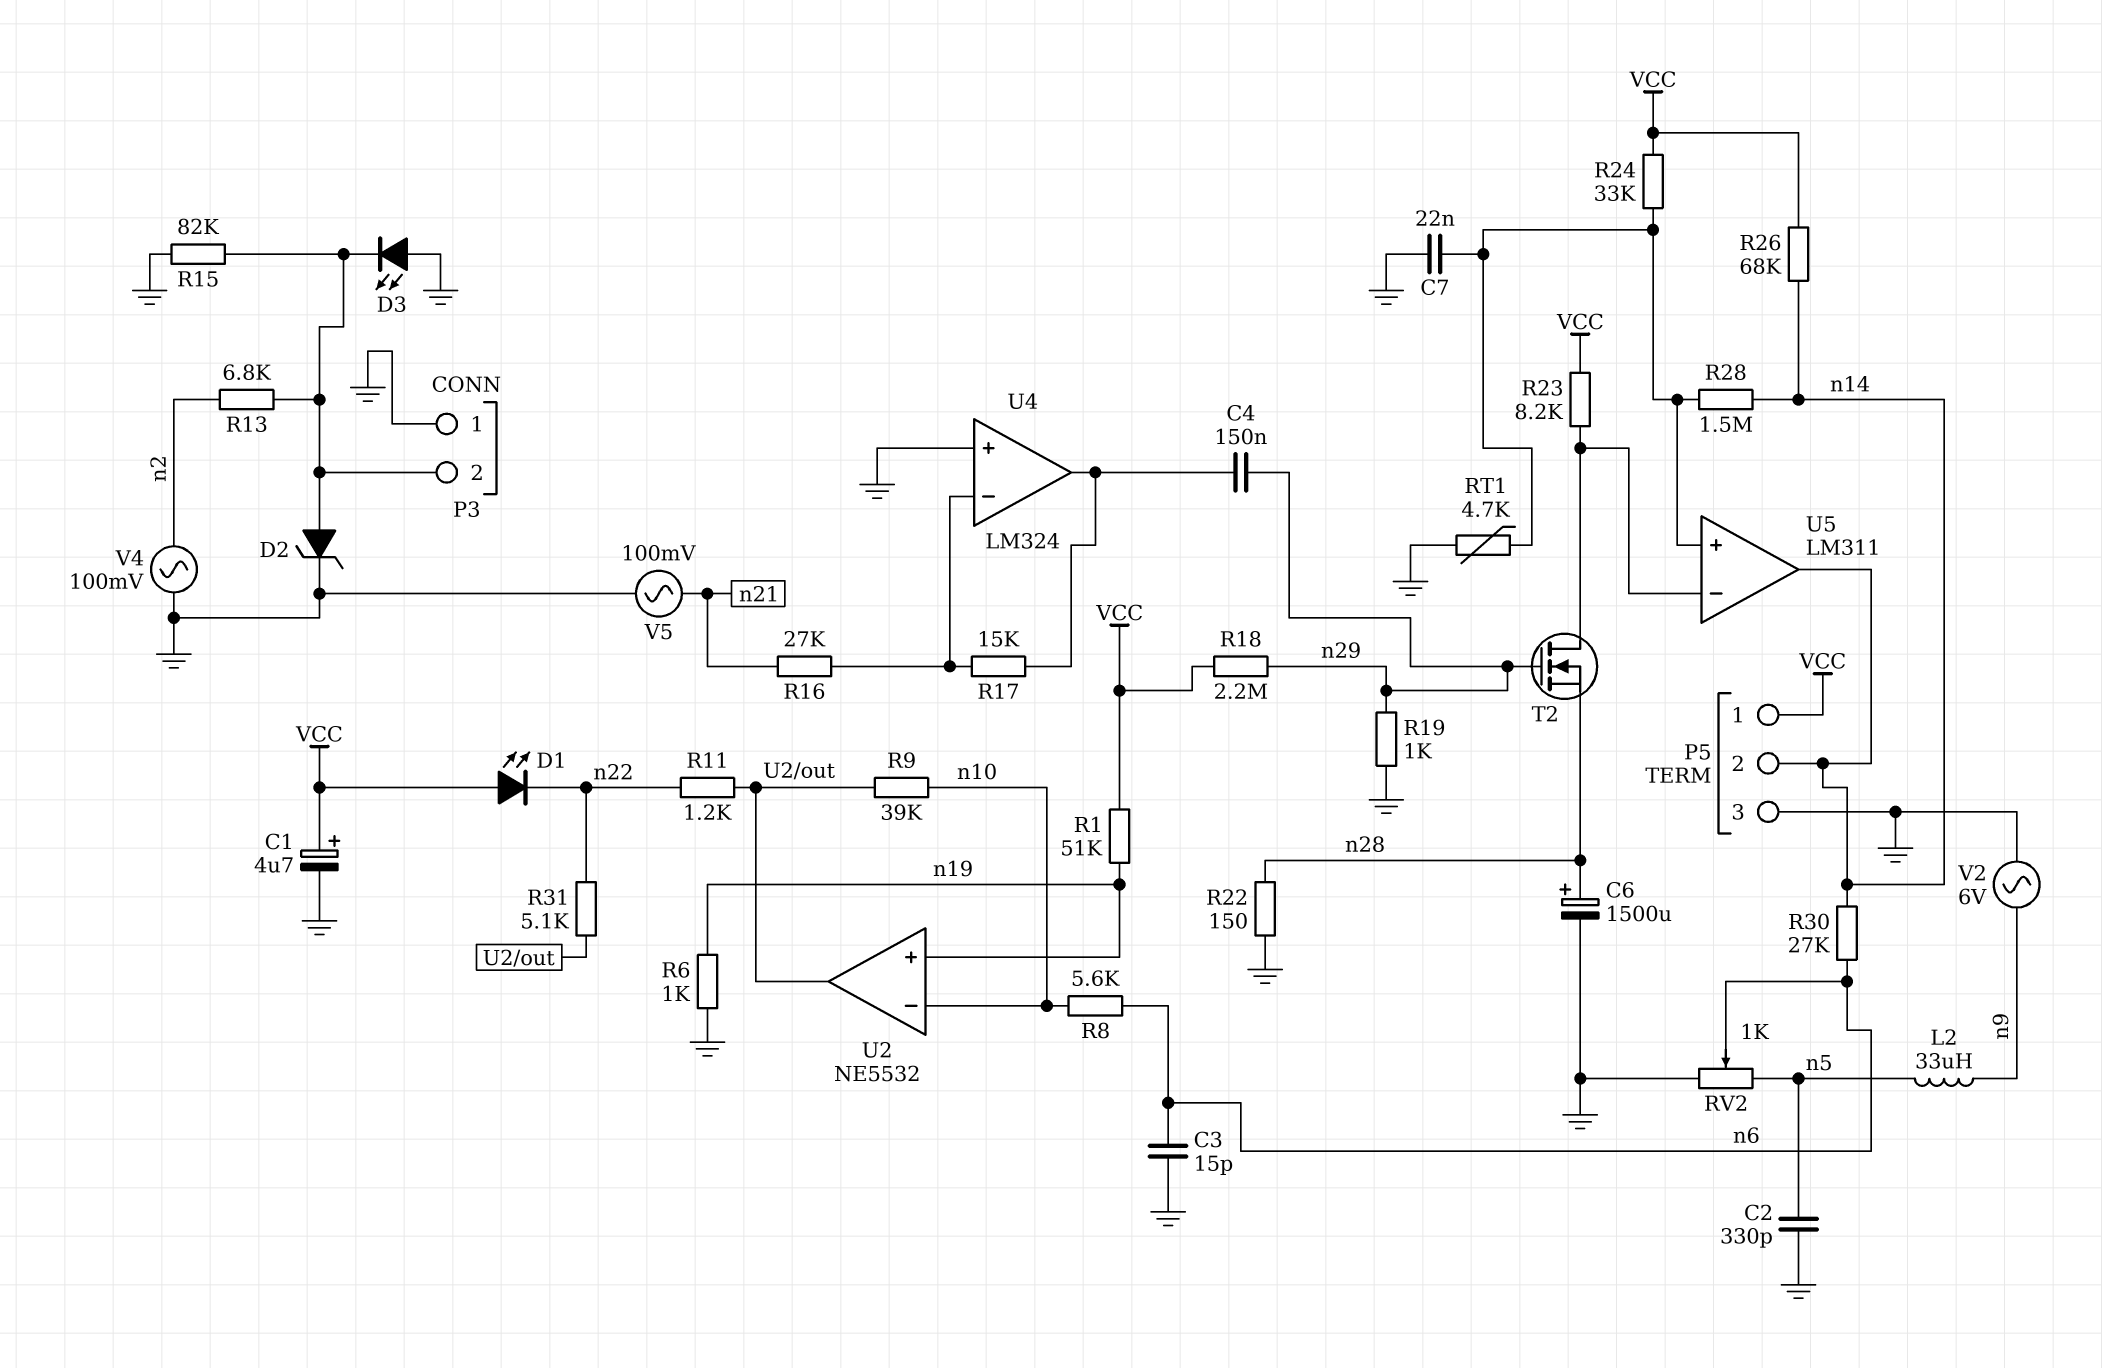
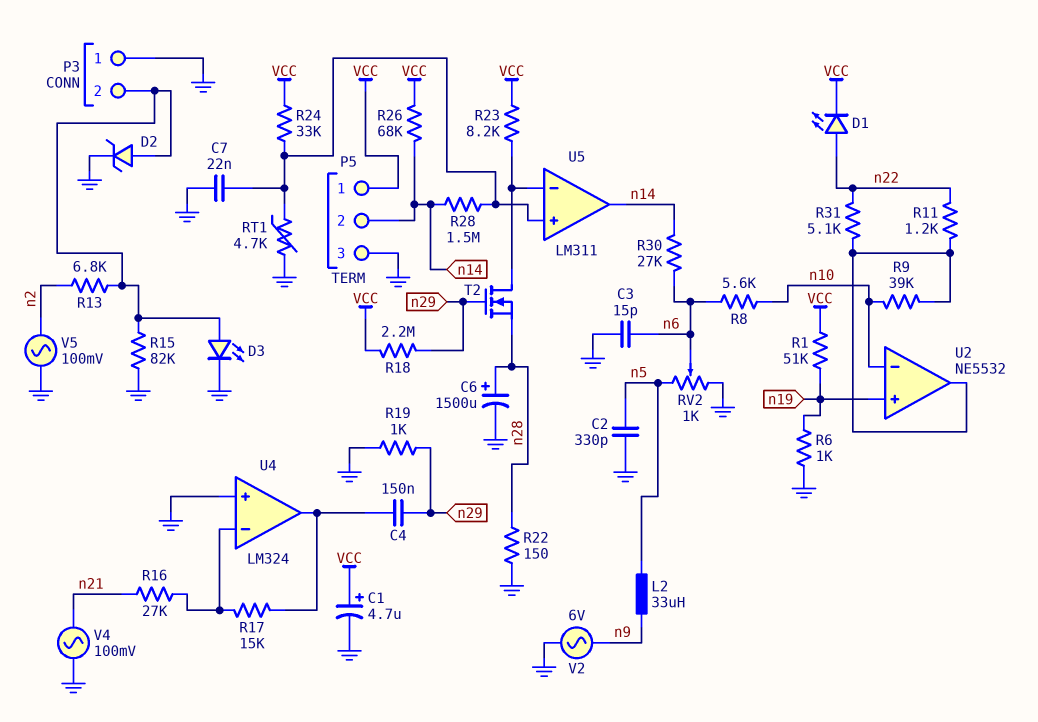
D1: LED (A VCC, K n22) -> LED (A n22, K VCC)
D3: LED (A GND, K P3/2) -> LED (A P3/2, K GND)
V4: AC 100mV (GND, n2) -> AC 100mV (GND, n21)
V5: AC 100mV (GND, n21) -> AC 100mV (GND, n2)

